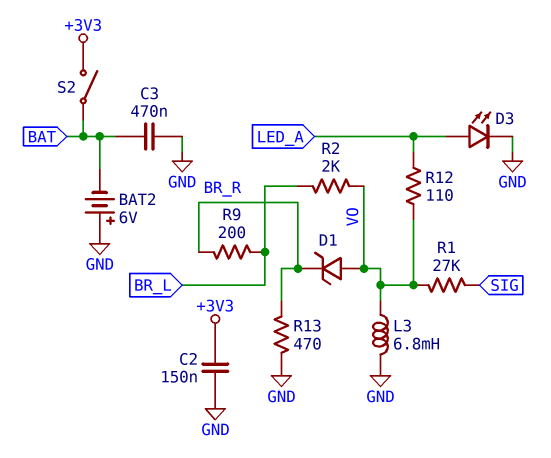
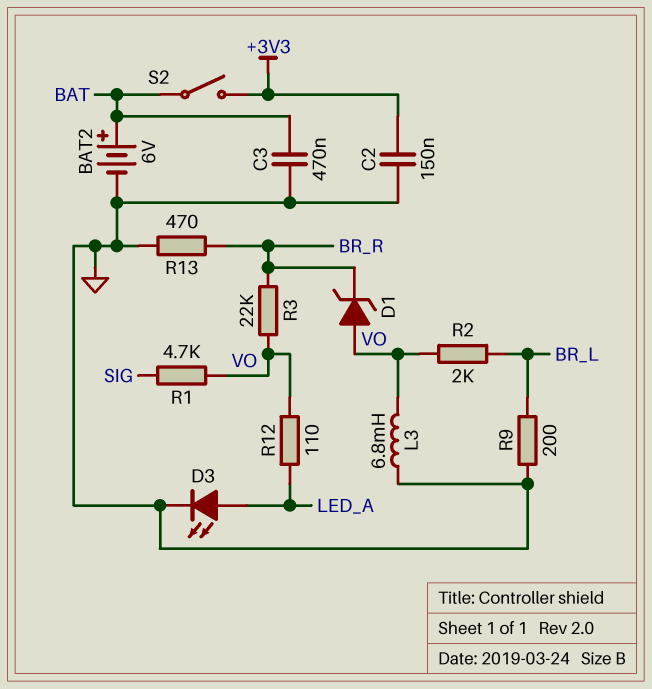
BAT2: 6V (plus GND, minus BAT) -> 6V (plus BAT, minus GND)
R1: 27k (SIG, VO) -> 4.7k (SIG, VO)
R3: none -> 22k (BR_R, VO)
R9: 200 (BR_L, BR_R) -> 200 (BR_L, GND)

